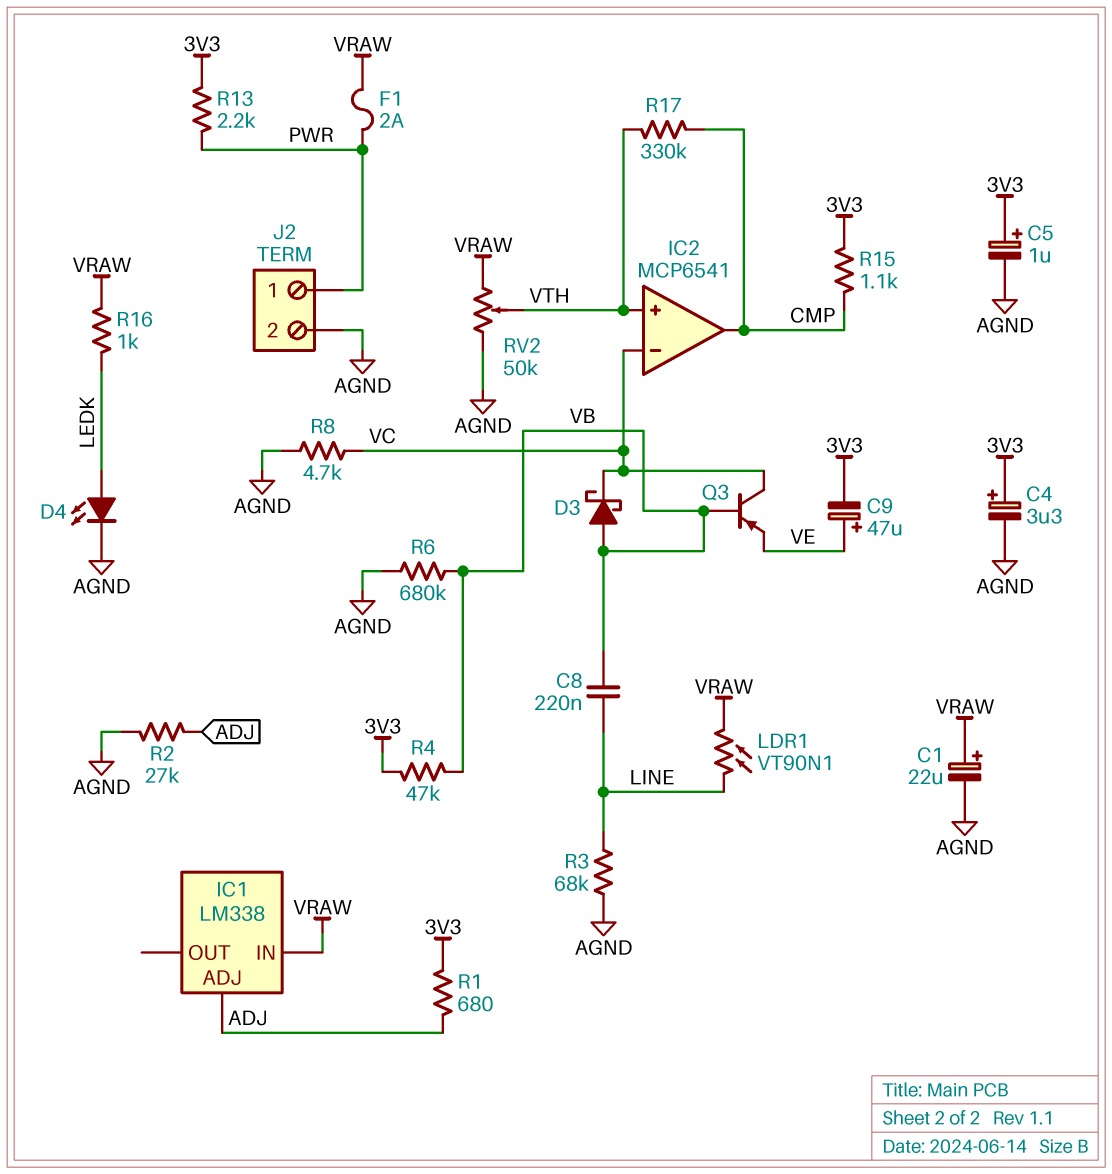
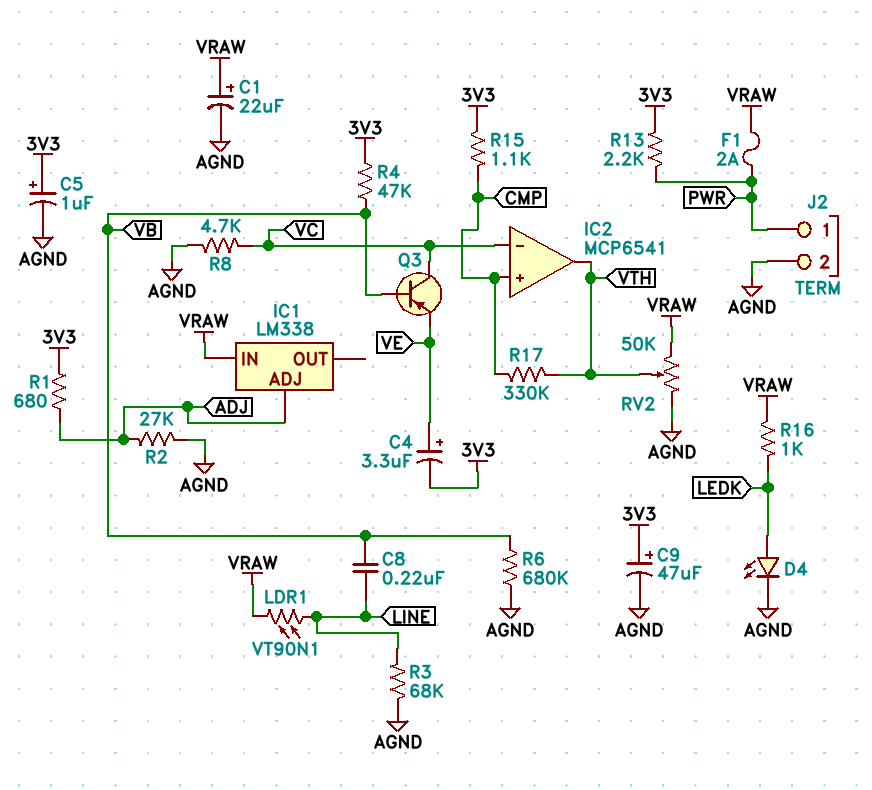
C4: 3.3uF (plus 3V3, minus AGND) -> 3.3uF (plus VE, minus 3V3)
C9: 47uF (plus VE, minus 3V3) -> 47uF (plus 3V3, minus AGND)
D3: schottky (A VB, K VC) -> none
IC2 pin in+: VTH -> CMP
IC2 pin out: CMP -> VTH

